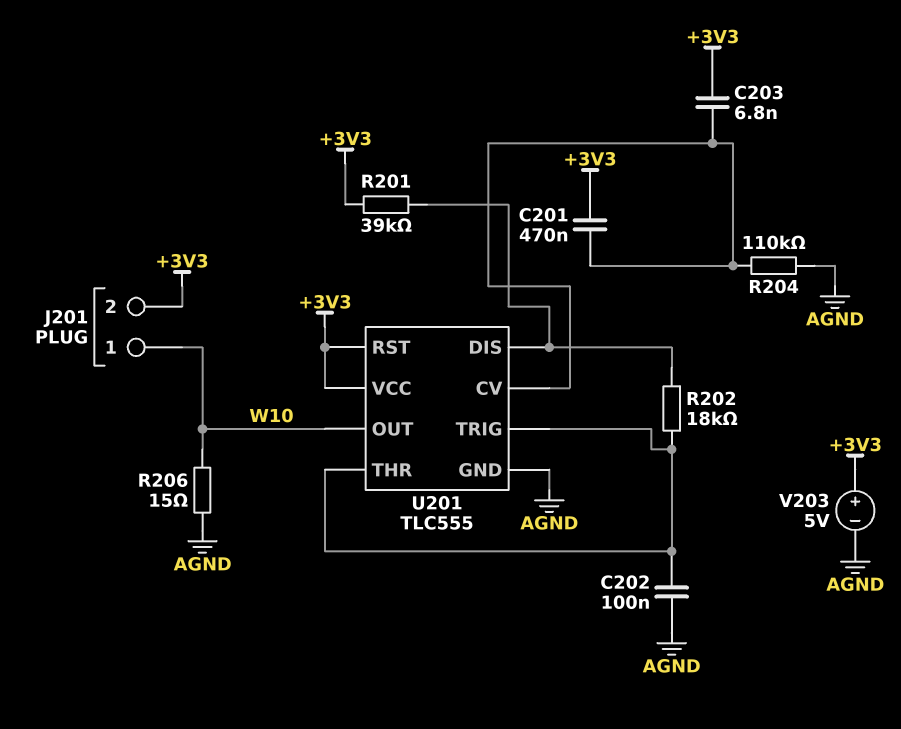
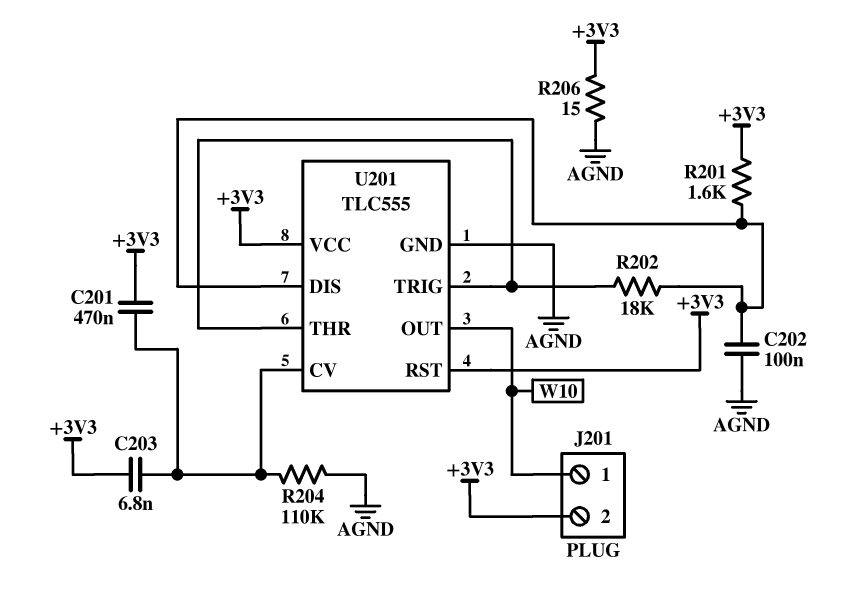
C202: 100nF (AGND, U201/THR) -> 100nF (AGND, U201/DIS)
R201: 39k (+3V3, U201/DIS) -> 1.6k (+3V3, U201/DIS)
R206: 15 (AGND, W10) -> 15 (+3V3, AGND)
V203: 5V (plus +3V3, minus AGND) -> none

